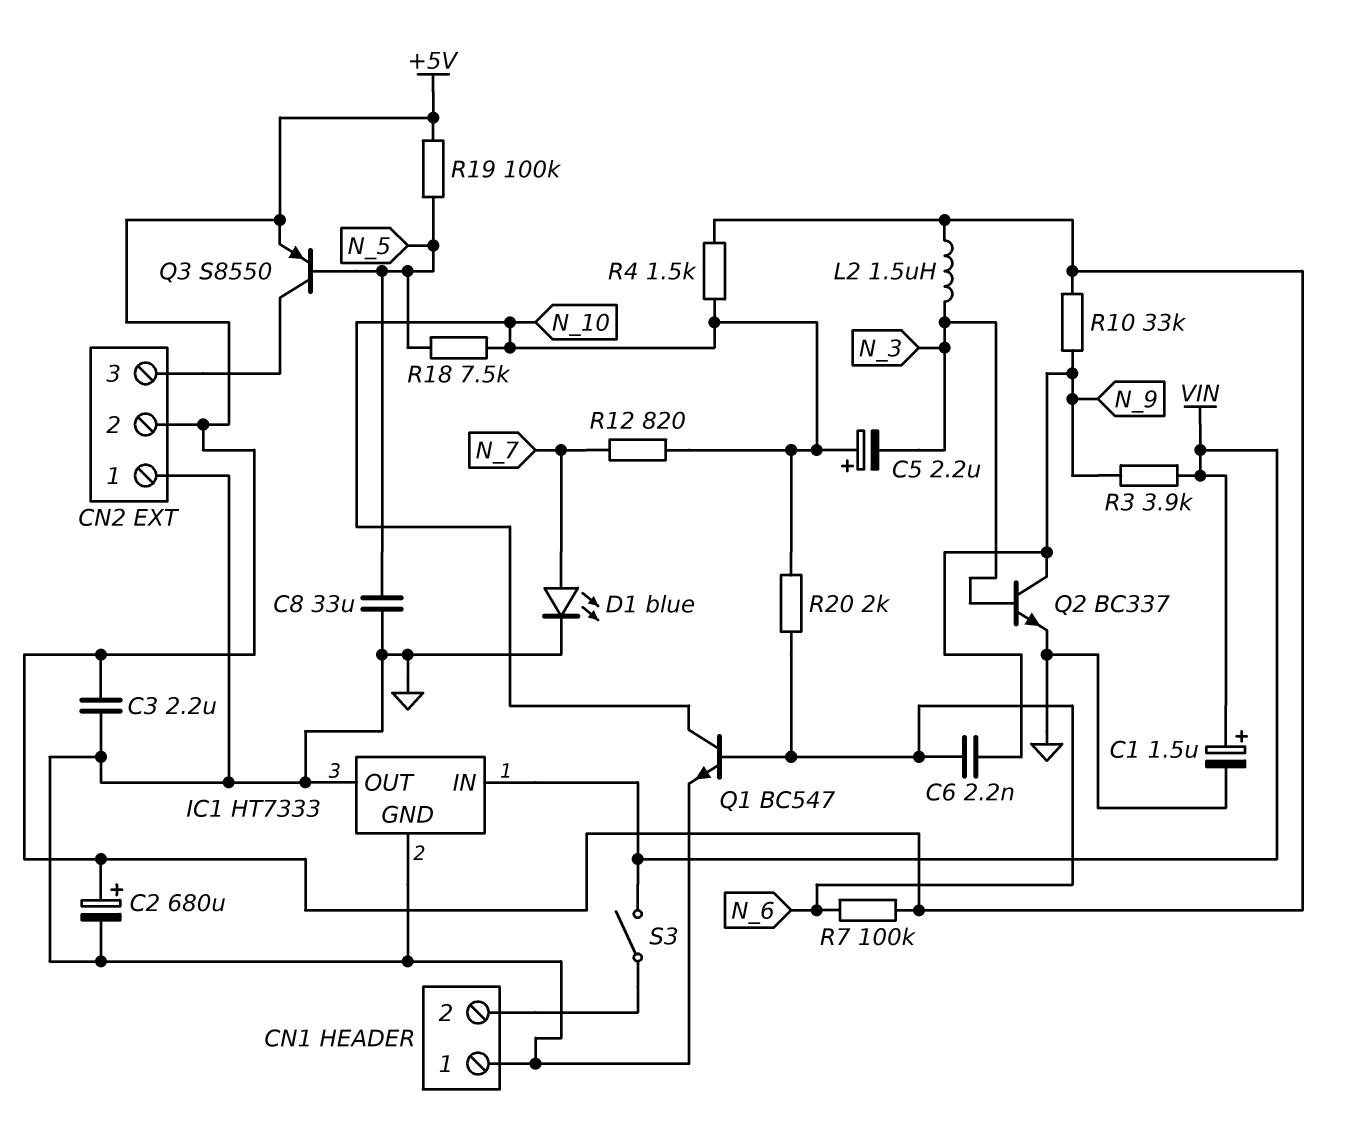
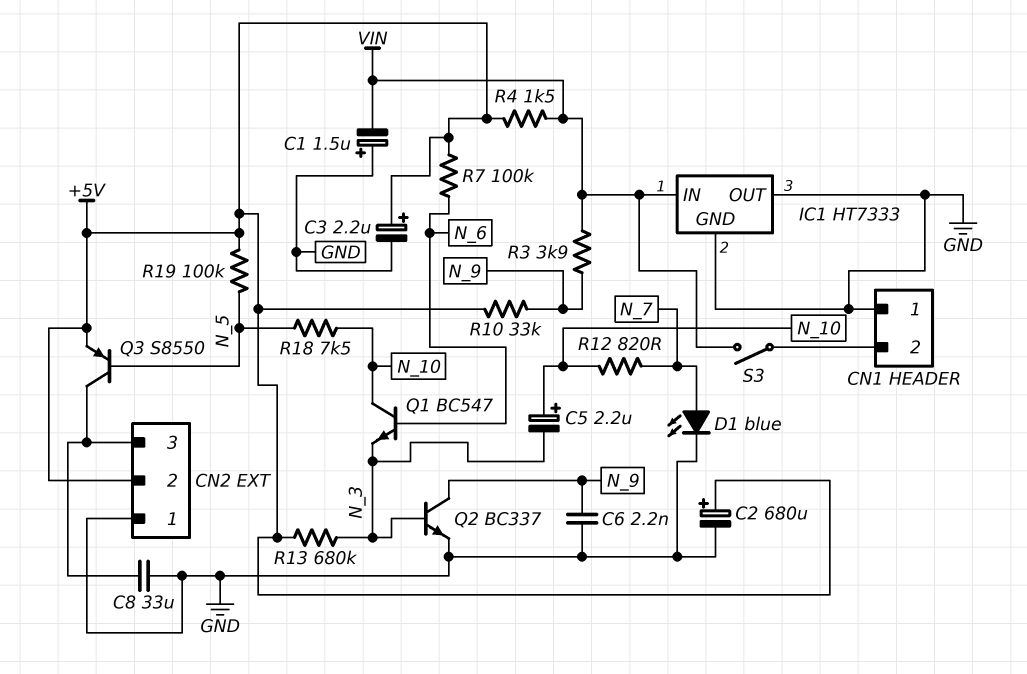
C1: 1.5uF (plus VIN, minus GND) -> 1.5uF (plus GND, minus VIN)
C3: 2.2uF (+5V, GND) -> 2.2uF (plus +5V, minus GND)
C6: 2.2nF (N_6, N_9) -> 2.2nF (GND, N_9)
C8: 33uF (GND, N_5) -> 33uF (CN2/3, GND)
L2: 1.5uH (+5V, N_3) -> none
Q1: NPN BC547 (B N_6, C N_10, E GND) -> NPN BC547 (B N_6, C N_10, E N_3)
R4: 1.5k (+5V, N_10) -> 1.5k (+5V, VIN)
R13: none -> 680k (+5V, N_3)
R20: 2k (N_6, N_10) -> none

